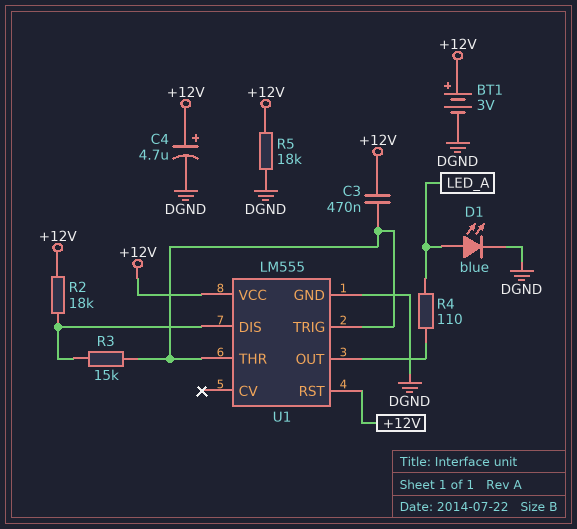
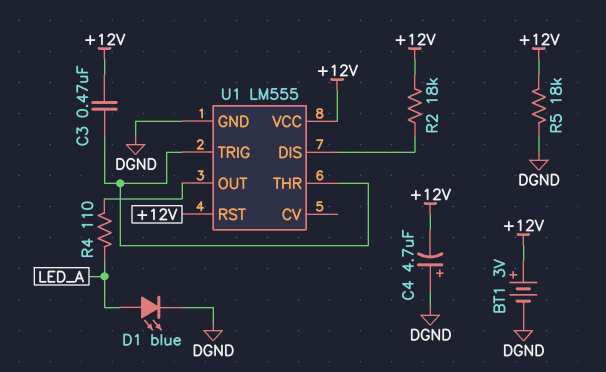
C4: 4.7uF (plus +12V, minus DGND) -> 4.7uF (plus DGND, minus +12V)
R3: 15k (U1/DIS, U1/THR) -> none

